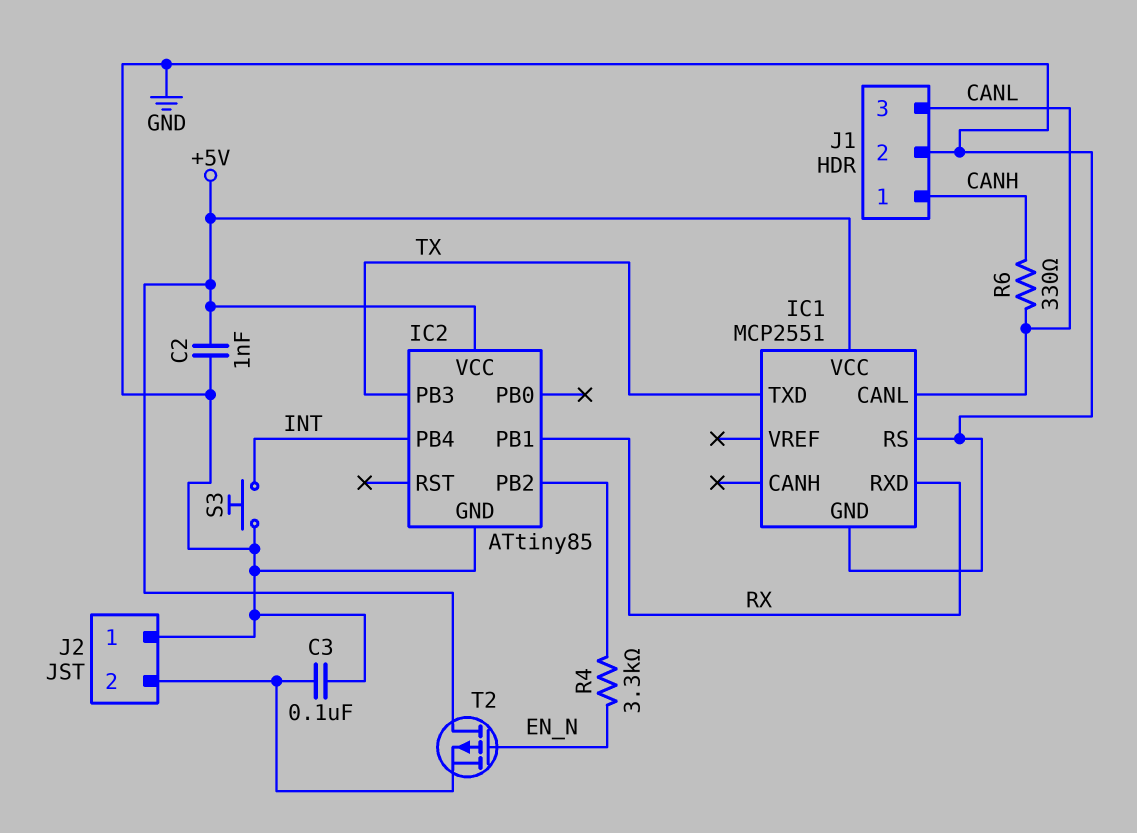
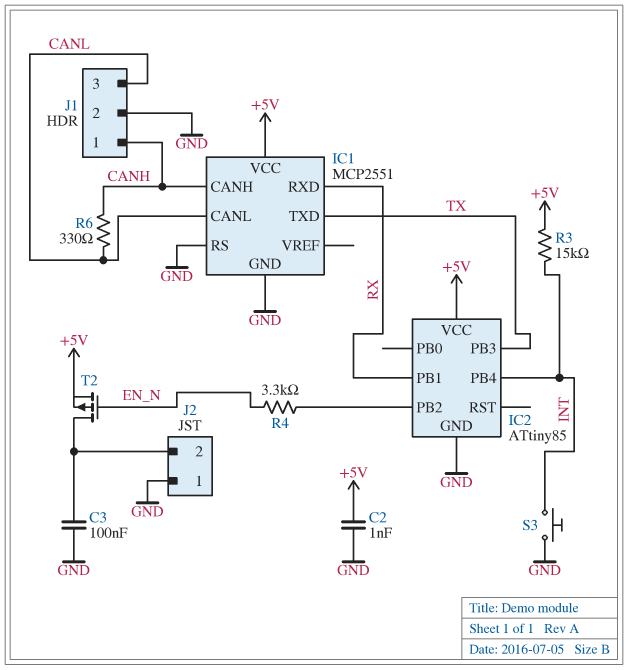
IC1 pin CANH: none -> CANH
R3: none -> 15k (+5V, INT)
T2: PMOS (G EN_N, D +5V, S J2/2) -> PMOS (G EN_N, D J2/2, S +5V)

